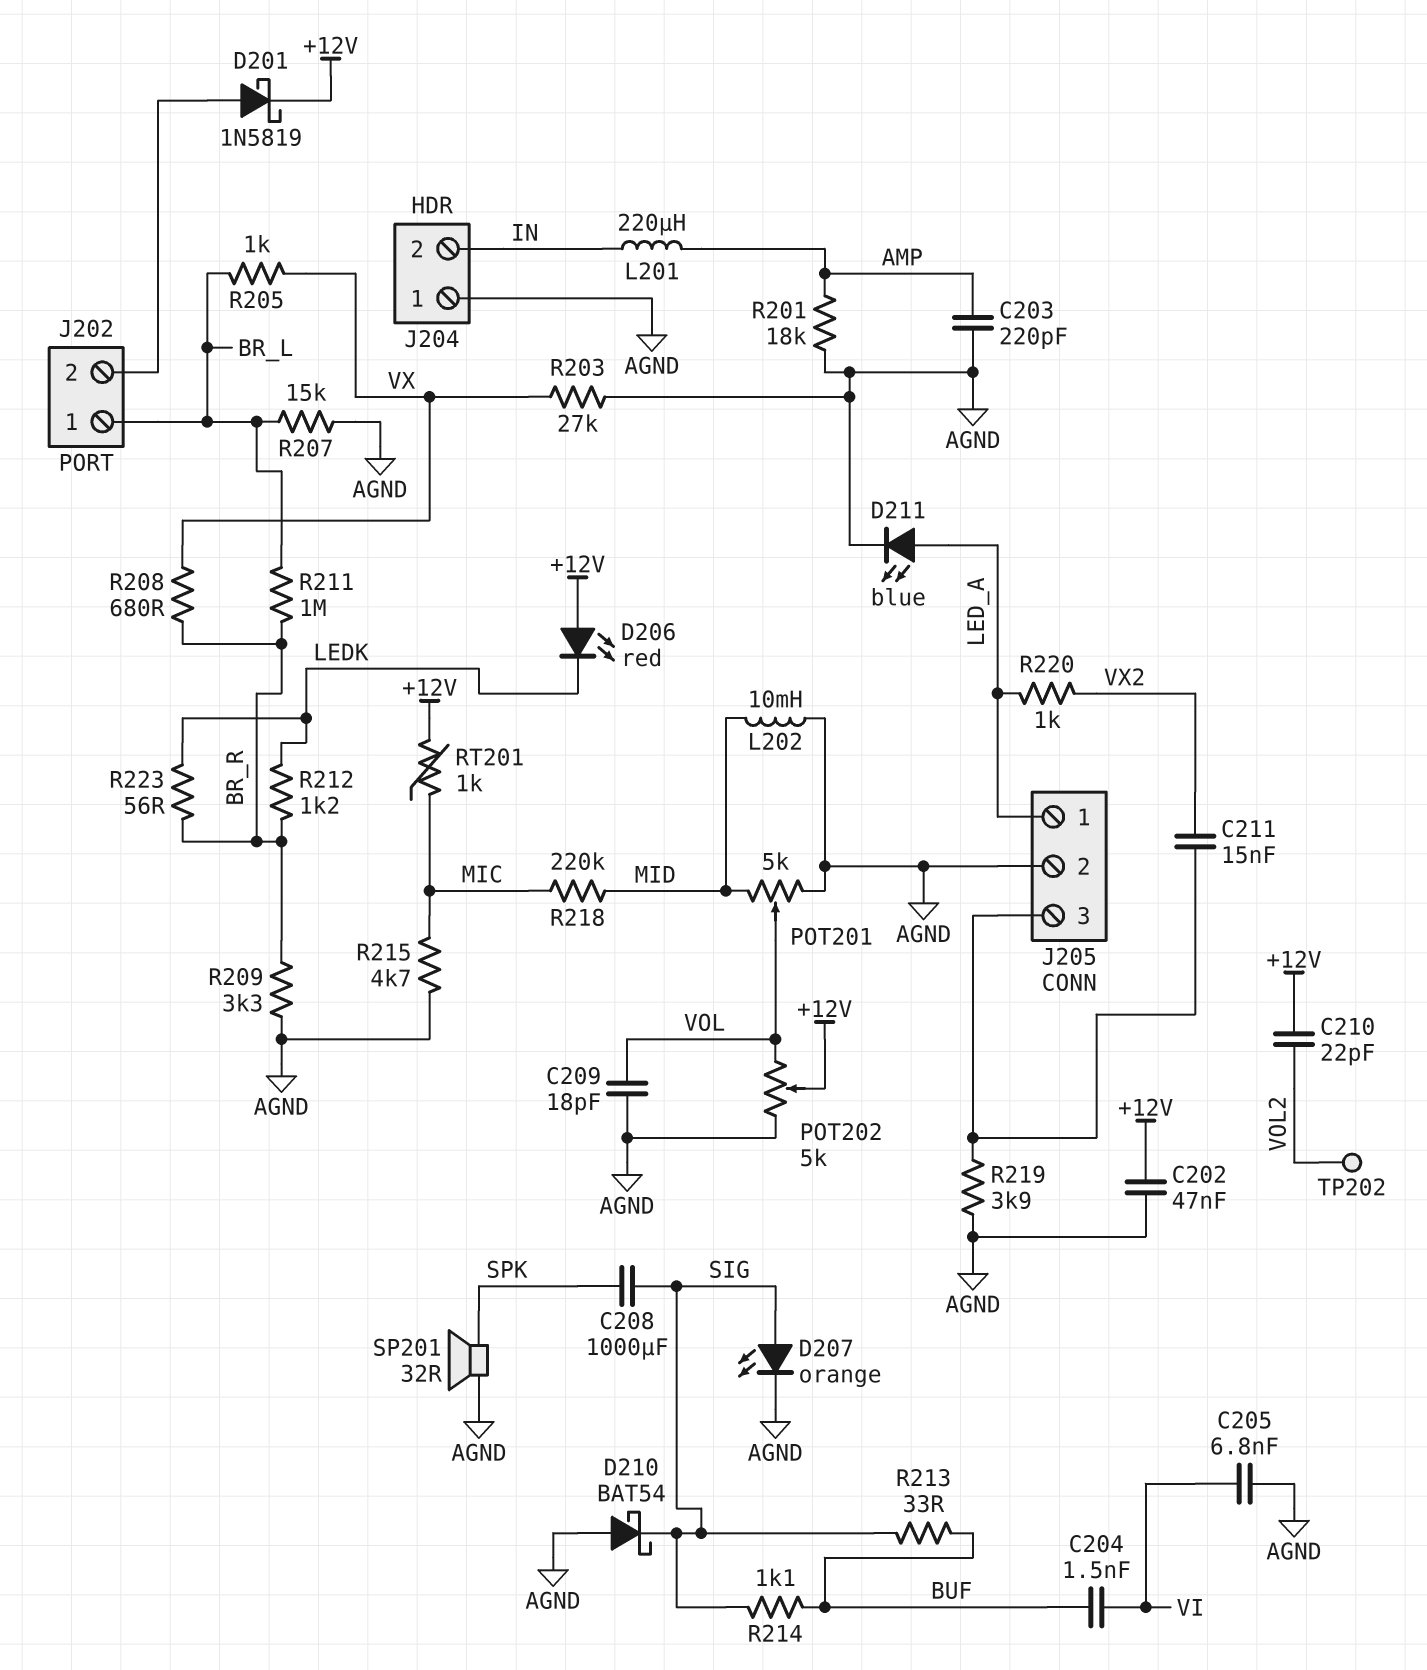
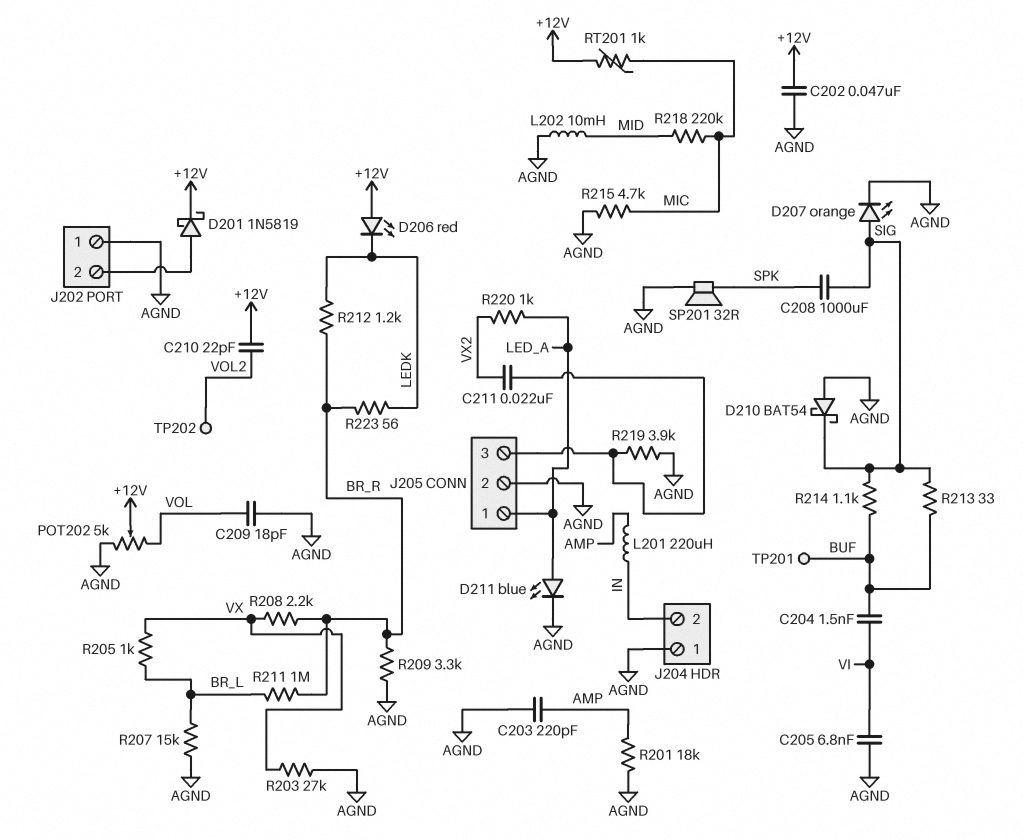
C211: 15nF (J205/3, VX2) -> 22nF (J205/3, VX2)
J202 pin 1: BR_L -> AGND
POT201: 5k (AGND, MID, wiper VOL) -> none
R208: 680 (BR_R, VX) -> 2.2k (BR_R, VX)
TP201: none -> test point (BUF)

